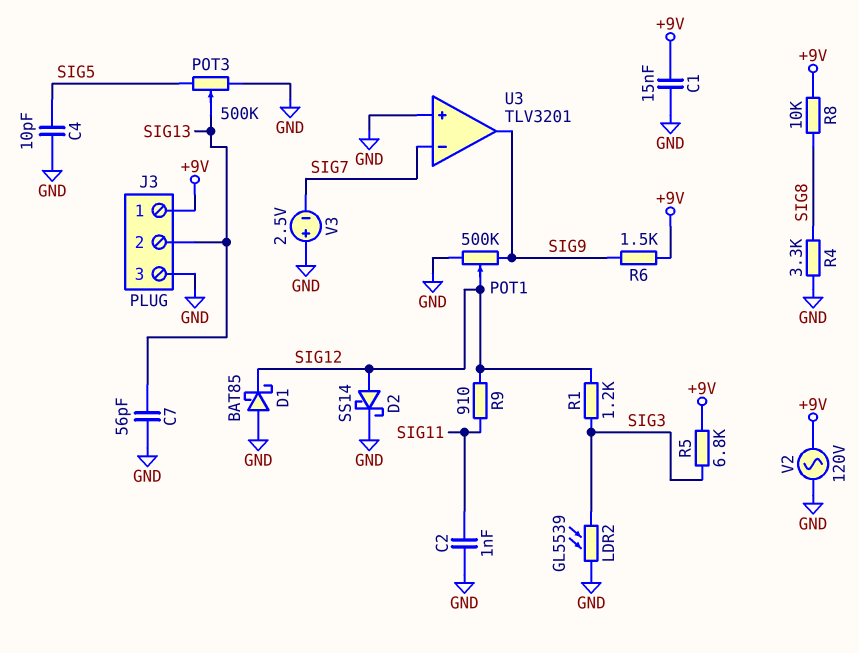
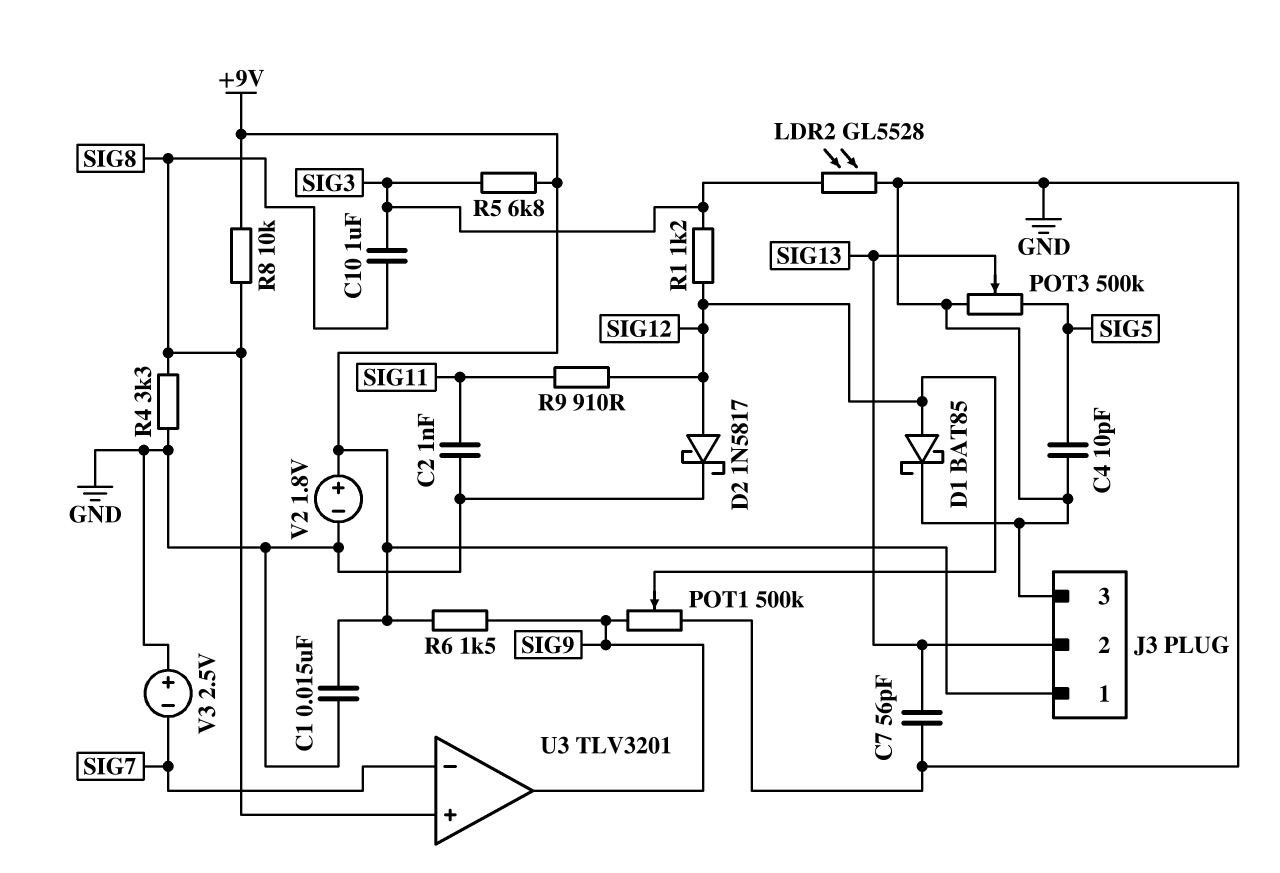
C10: none -> 1uF (SIG3, SIG8)
D1: schottky BAT85 (A GND, K SIG12) -> schottky BAT85 (A SIG12, K GND)
D2: schottky SS14 (A SIG12, K GND) -> schottky 1N5817 (A SIG12, K GND)
LDR2: GL5539 (GND, SIG3) -> GL5528 (GND, SIG3)
U3 pin in+: GND -> SIG8
V2: AC 120V (+9V, GND) -> 1.8V (plus +9V, minus GND)

